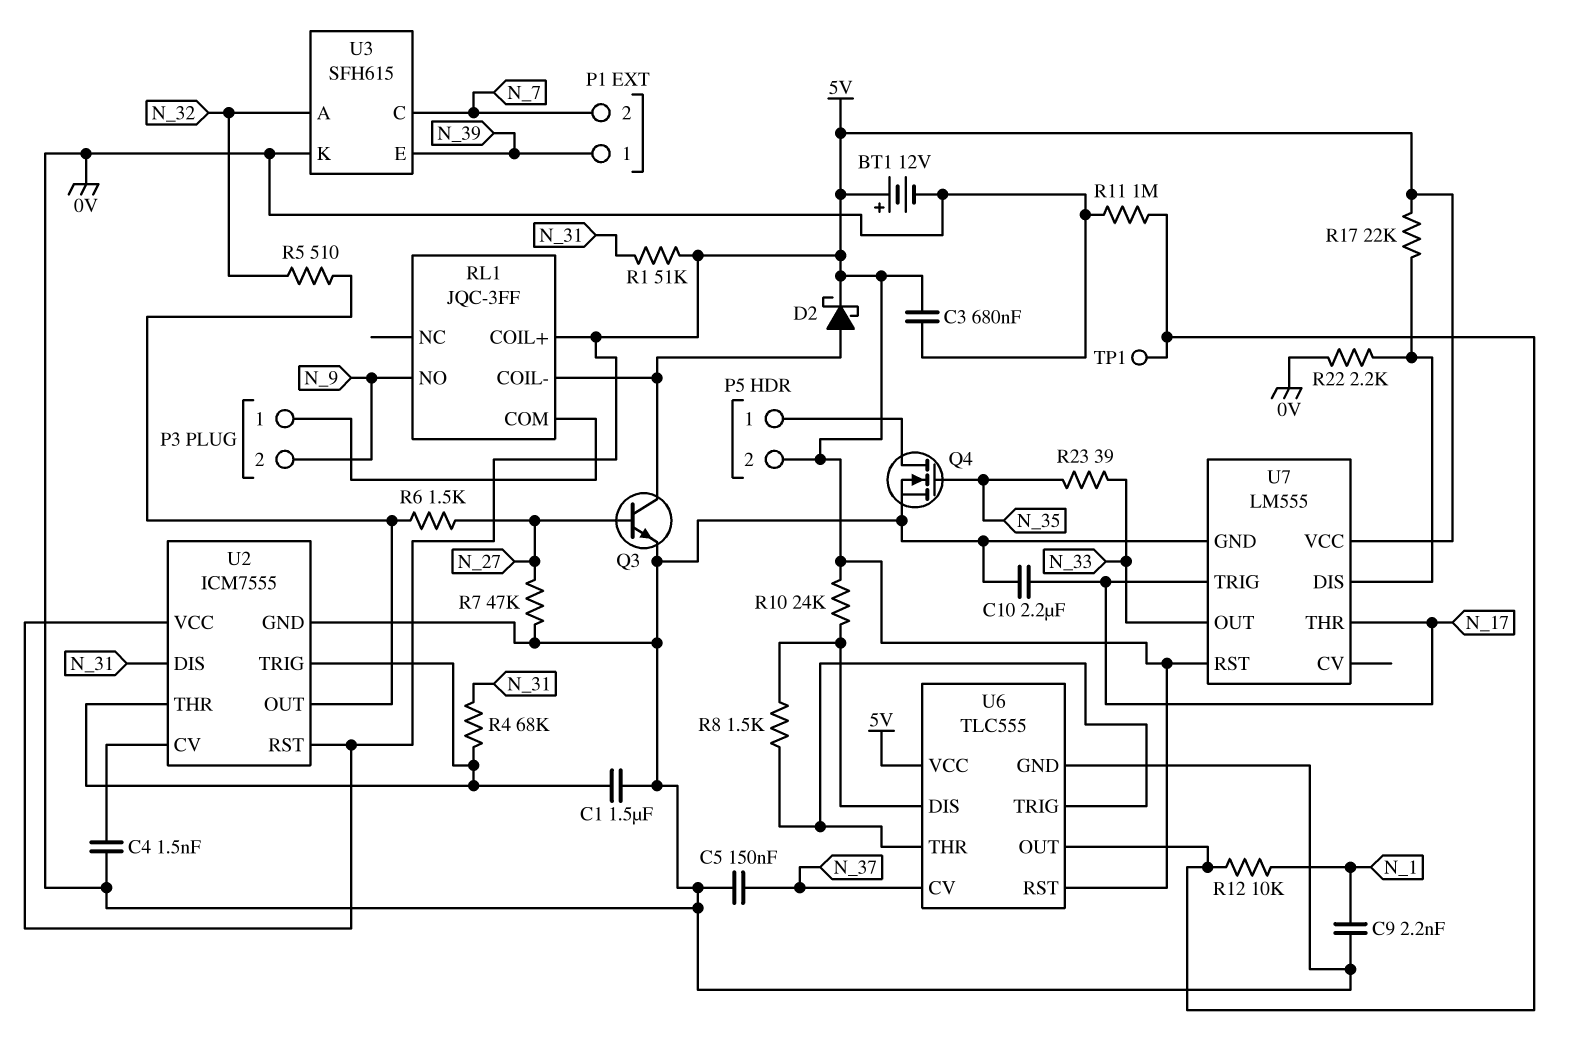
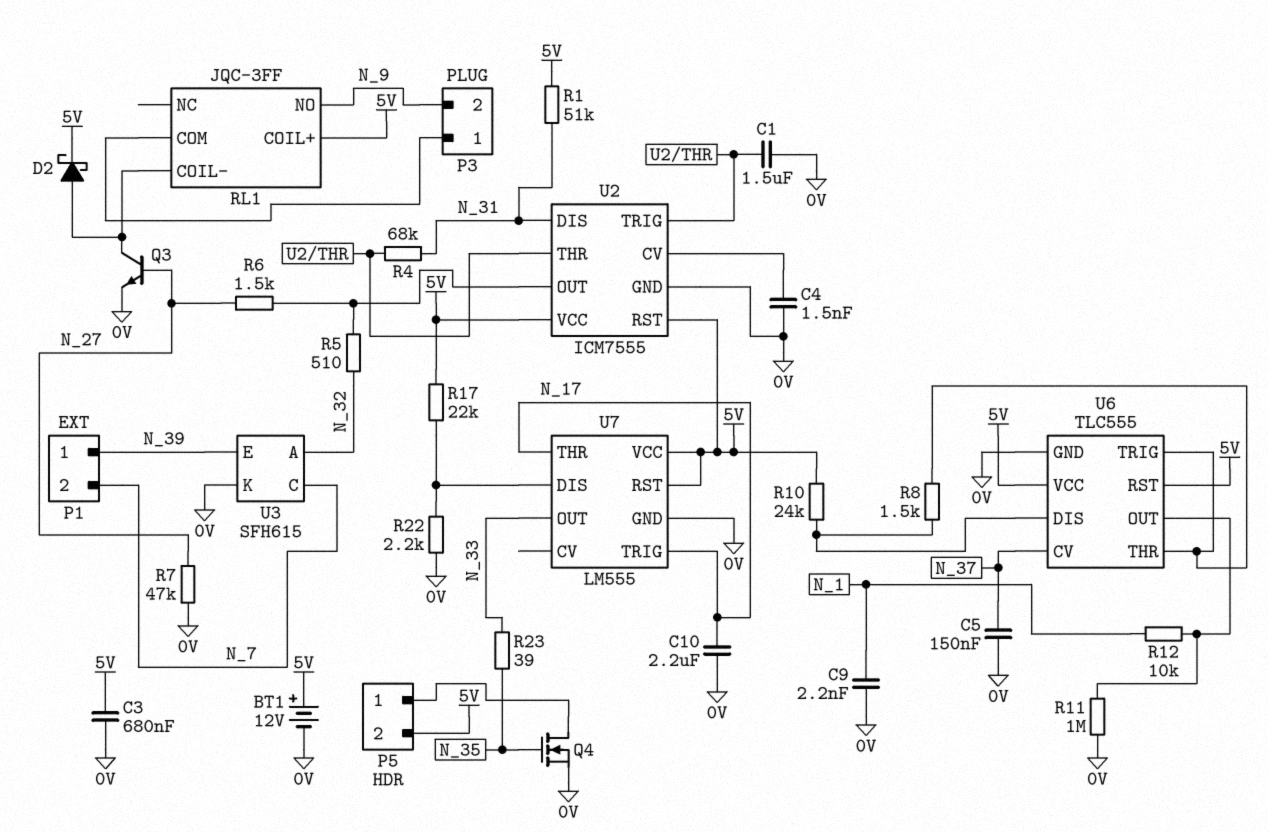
TP1: test point (U6/OUT) -> none

